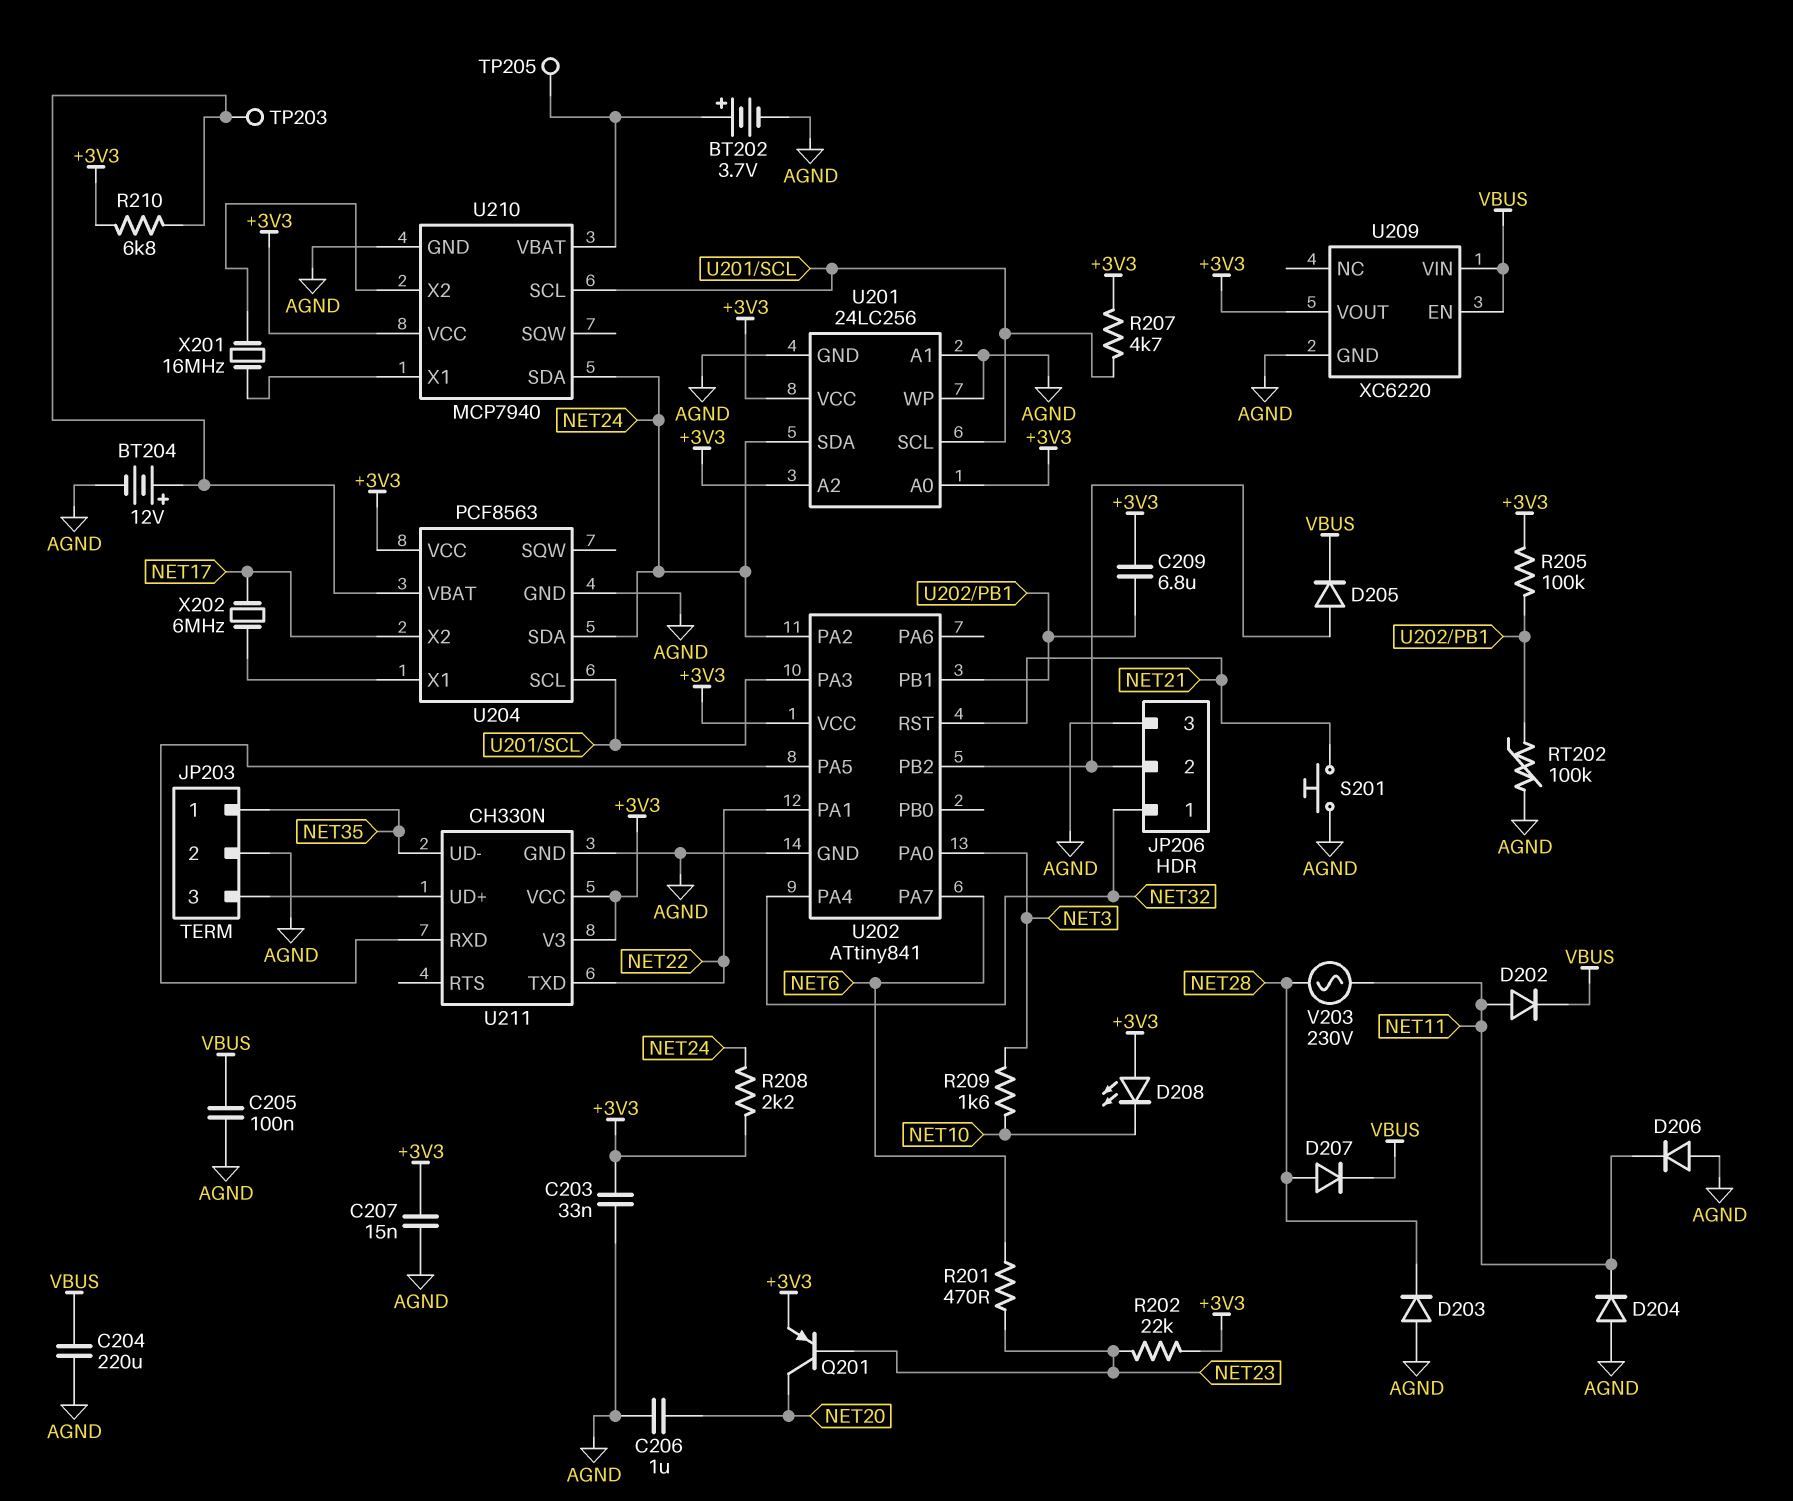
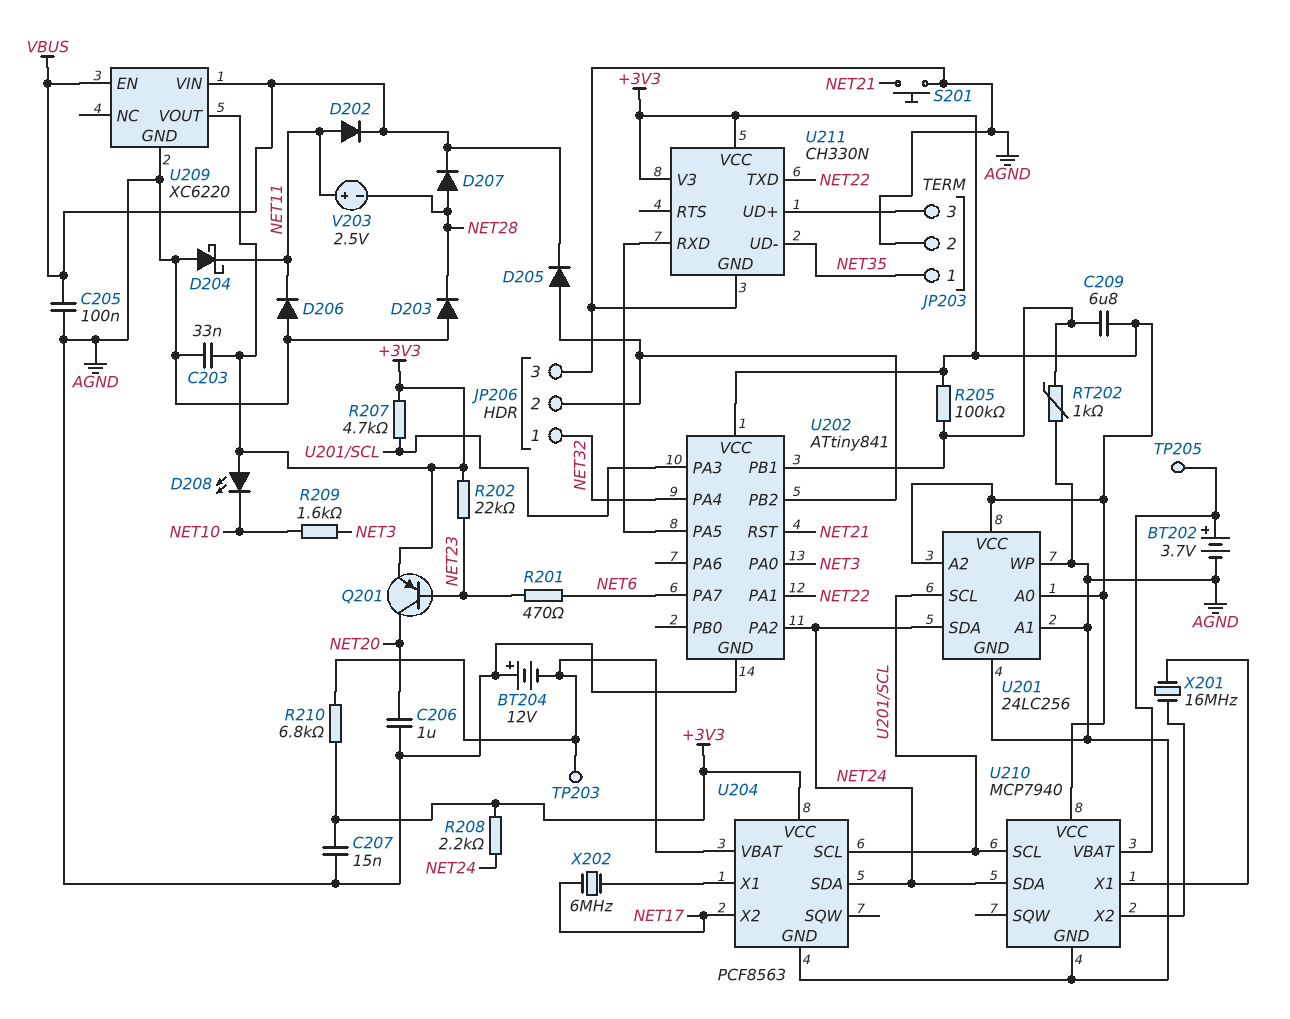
BT204: 12V (plus U204/VBAT, minus AGND) -> 12V (plus AGND, minus U204/VBAT)
C204: 220uF (AGND, VBUS) -> none
D204: diode (A AGND, K NET11) -> schottky (A AGND, K NET11)
RT202: 100k (AGND, U202/PB1) -> 1k (AGND, U202/PB1)
V203: AC 230V (NET11, NET28) -> 2.5V (plus NET11, minus NET28)

